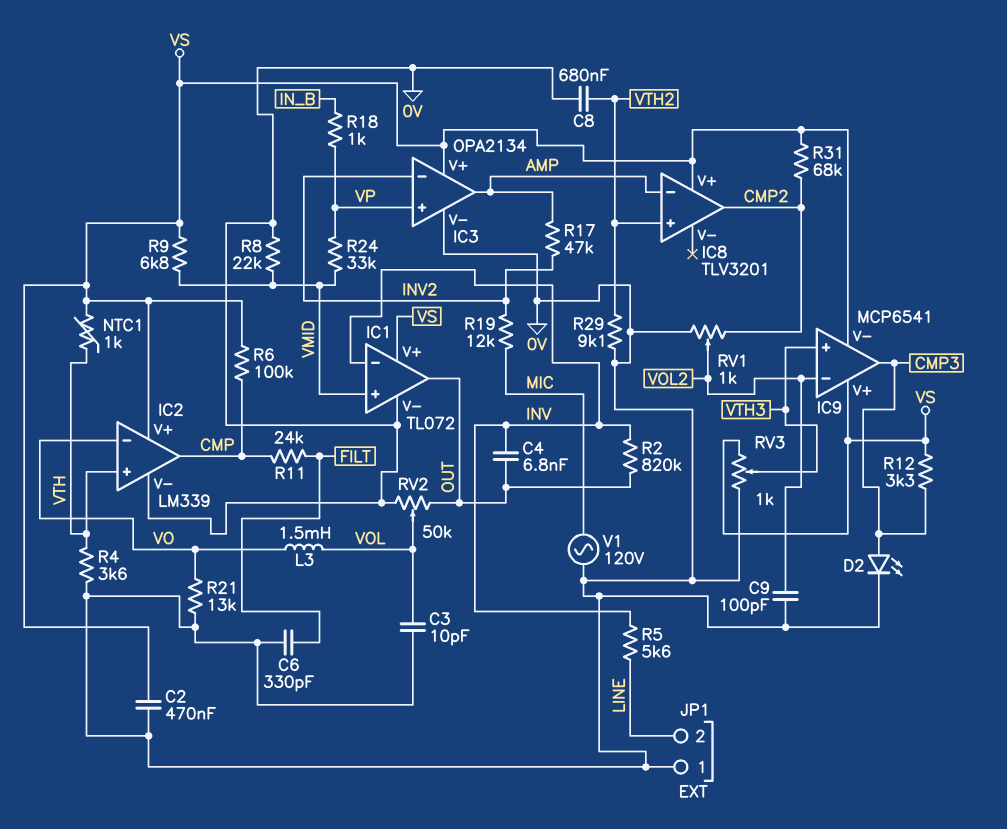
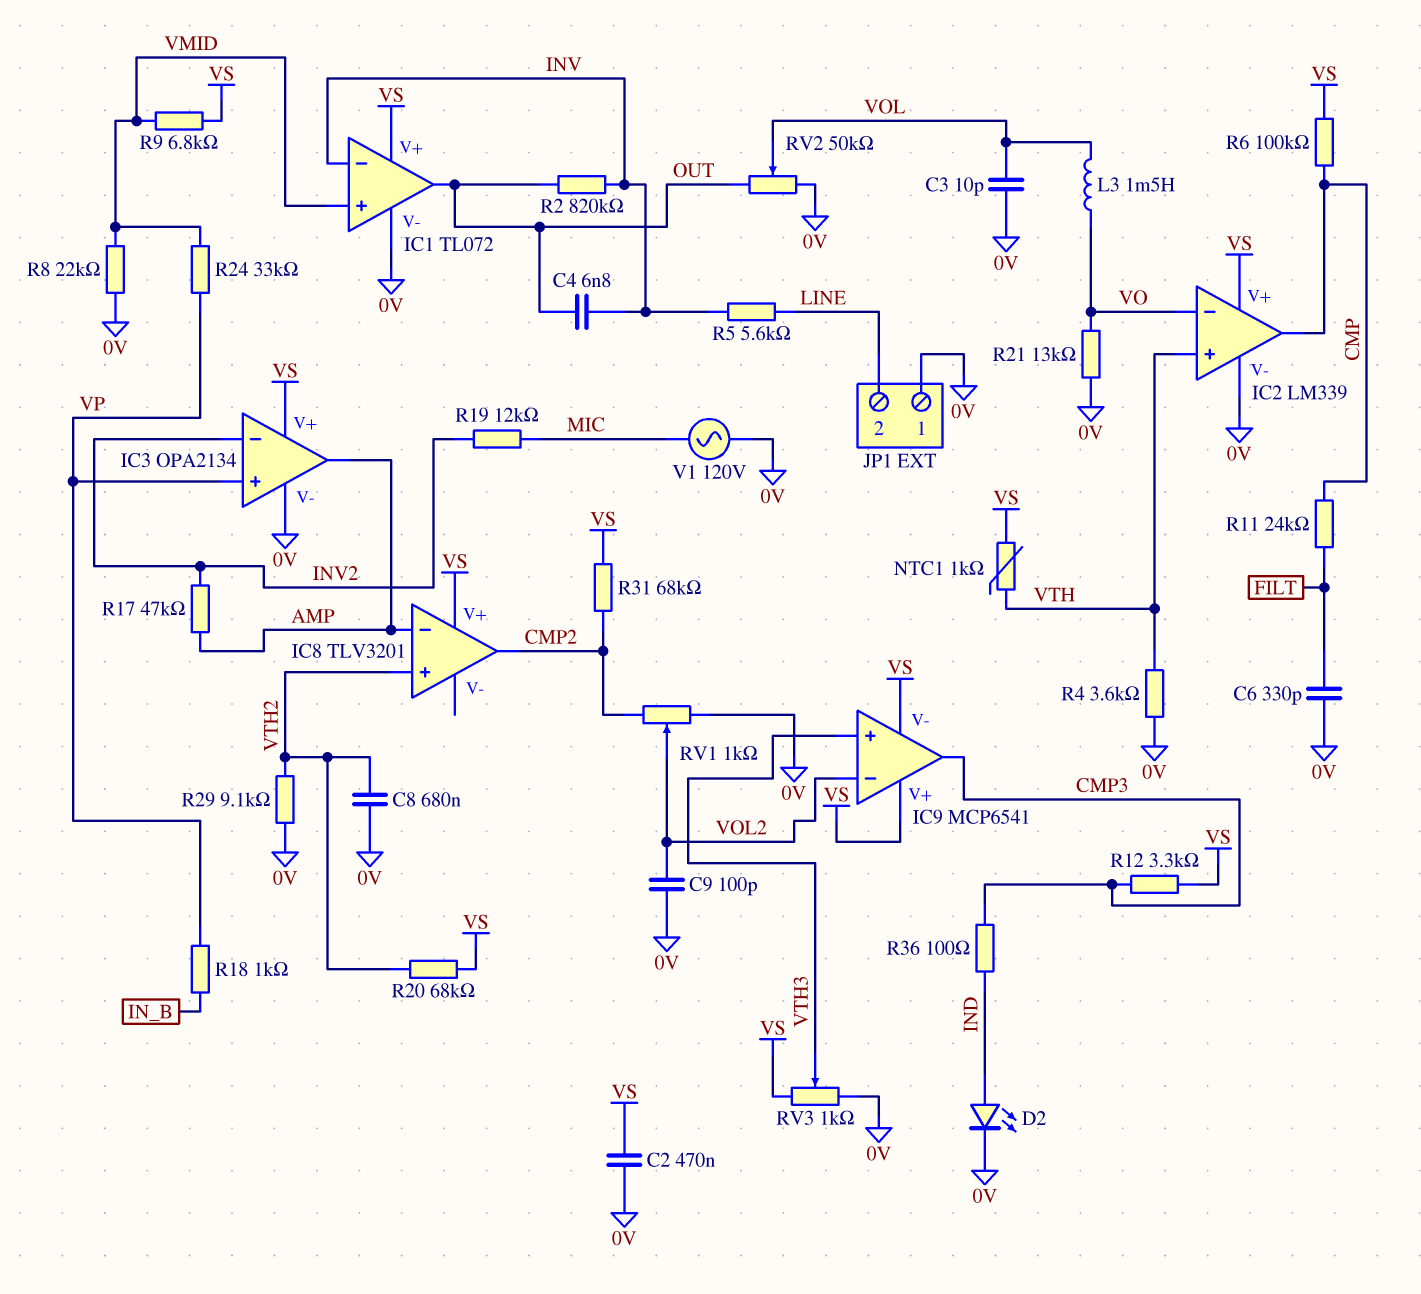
D2: LED (A CMP3, K 0V) -> LED (A IND, K 0V)
R20: none -> 68k (VS, VTH2)
R36: none -> 100 (CMP3, IND)

